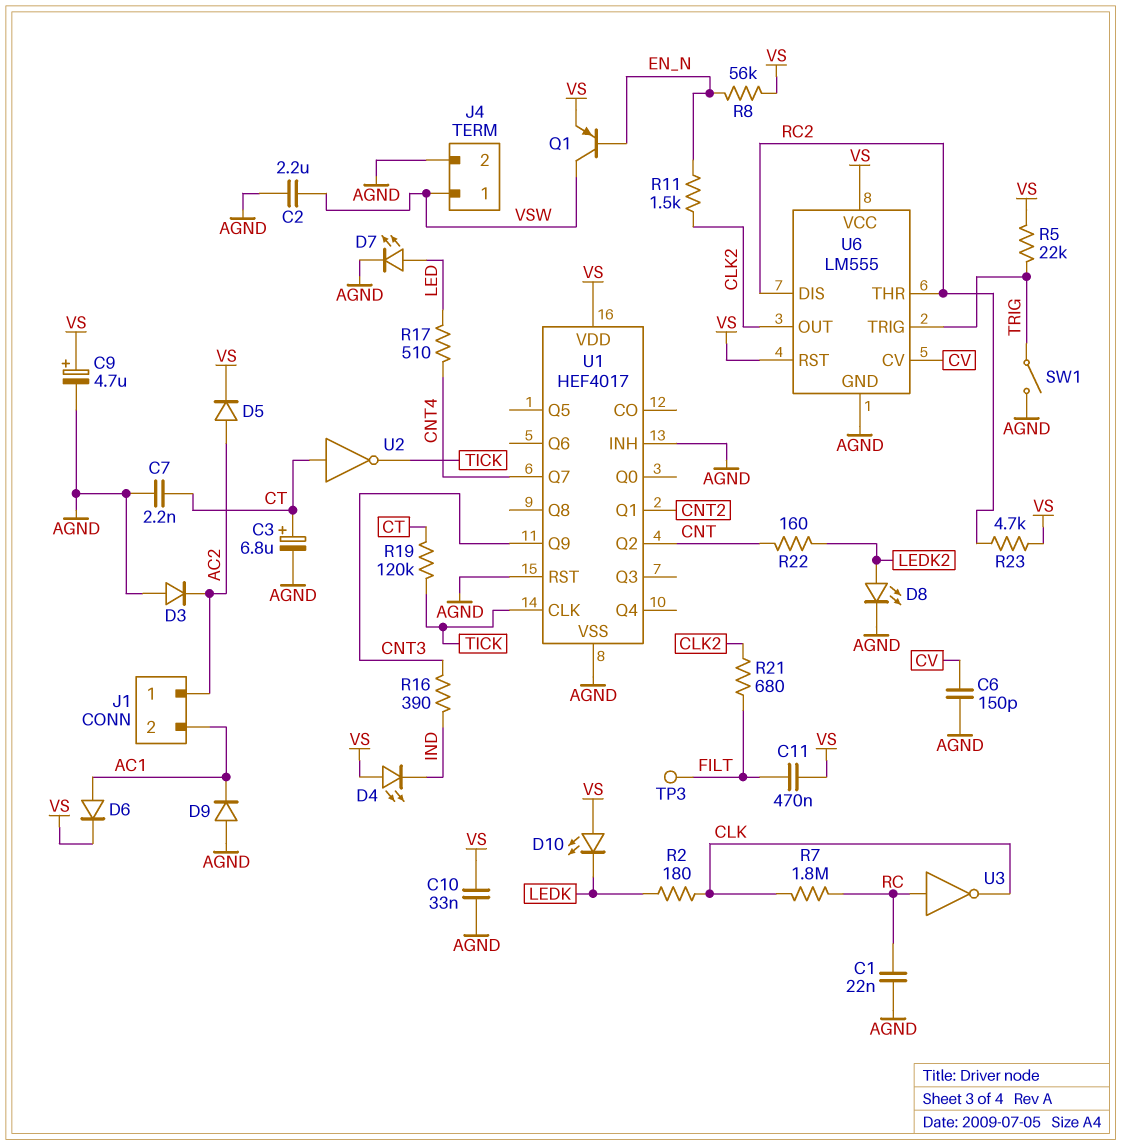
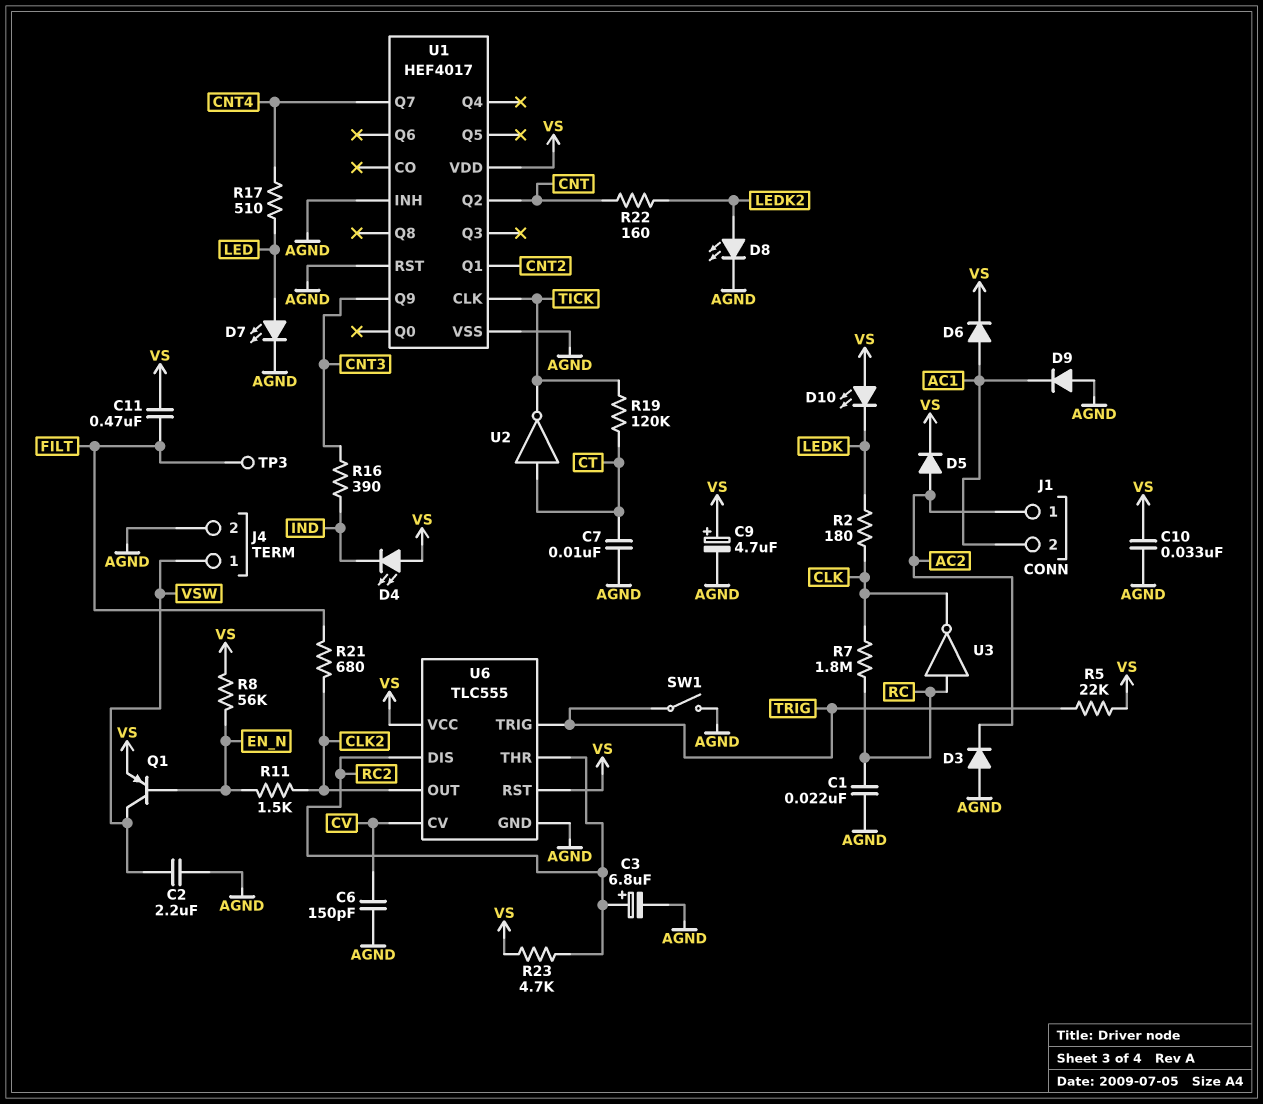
C3: 6.8uF (plus CT, minus AGND) -> 6.8uF (plus RC2, minus AGND)
C7: 2.2nF (AGND, CT) -> 10nF (AGND, CT)
U6: LM555 -> TLC555

